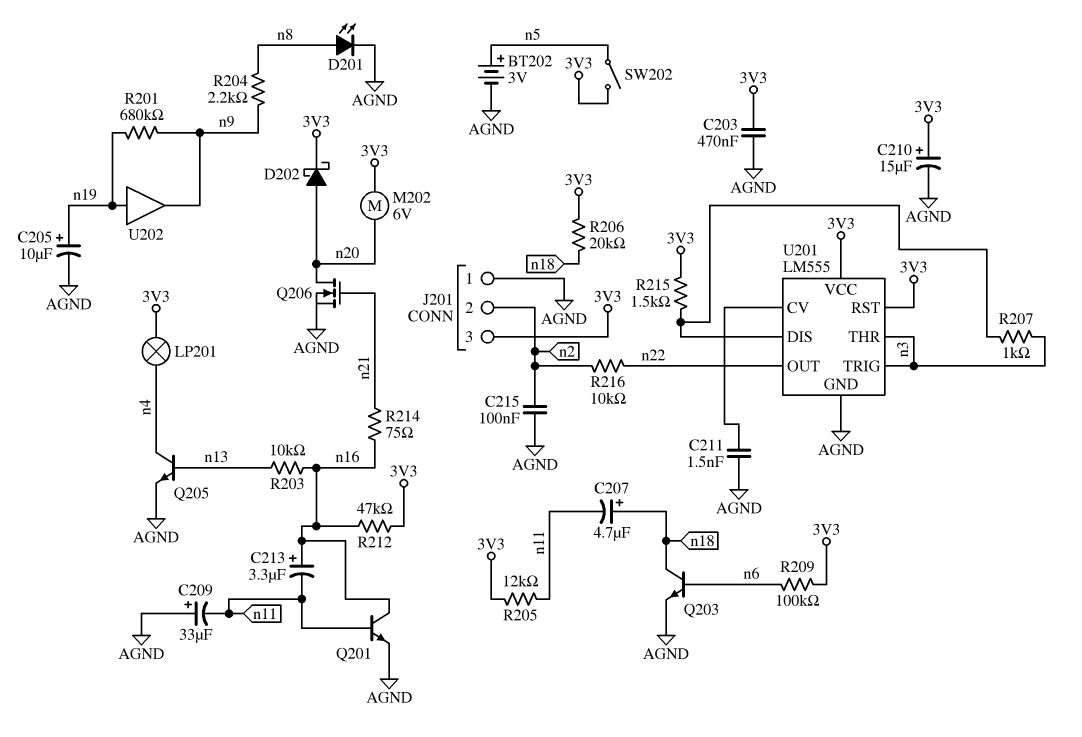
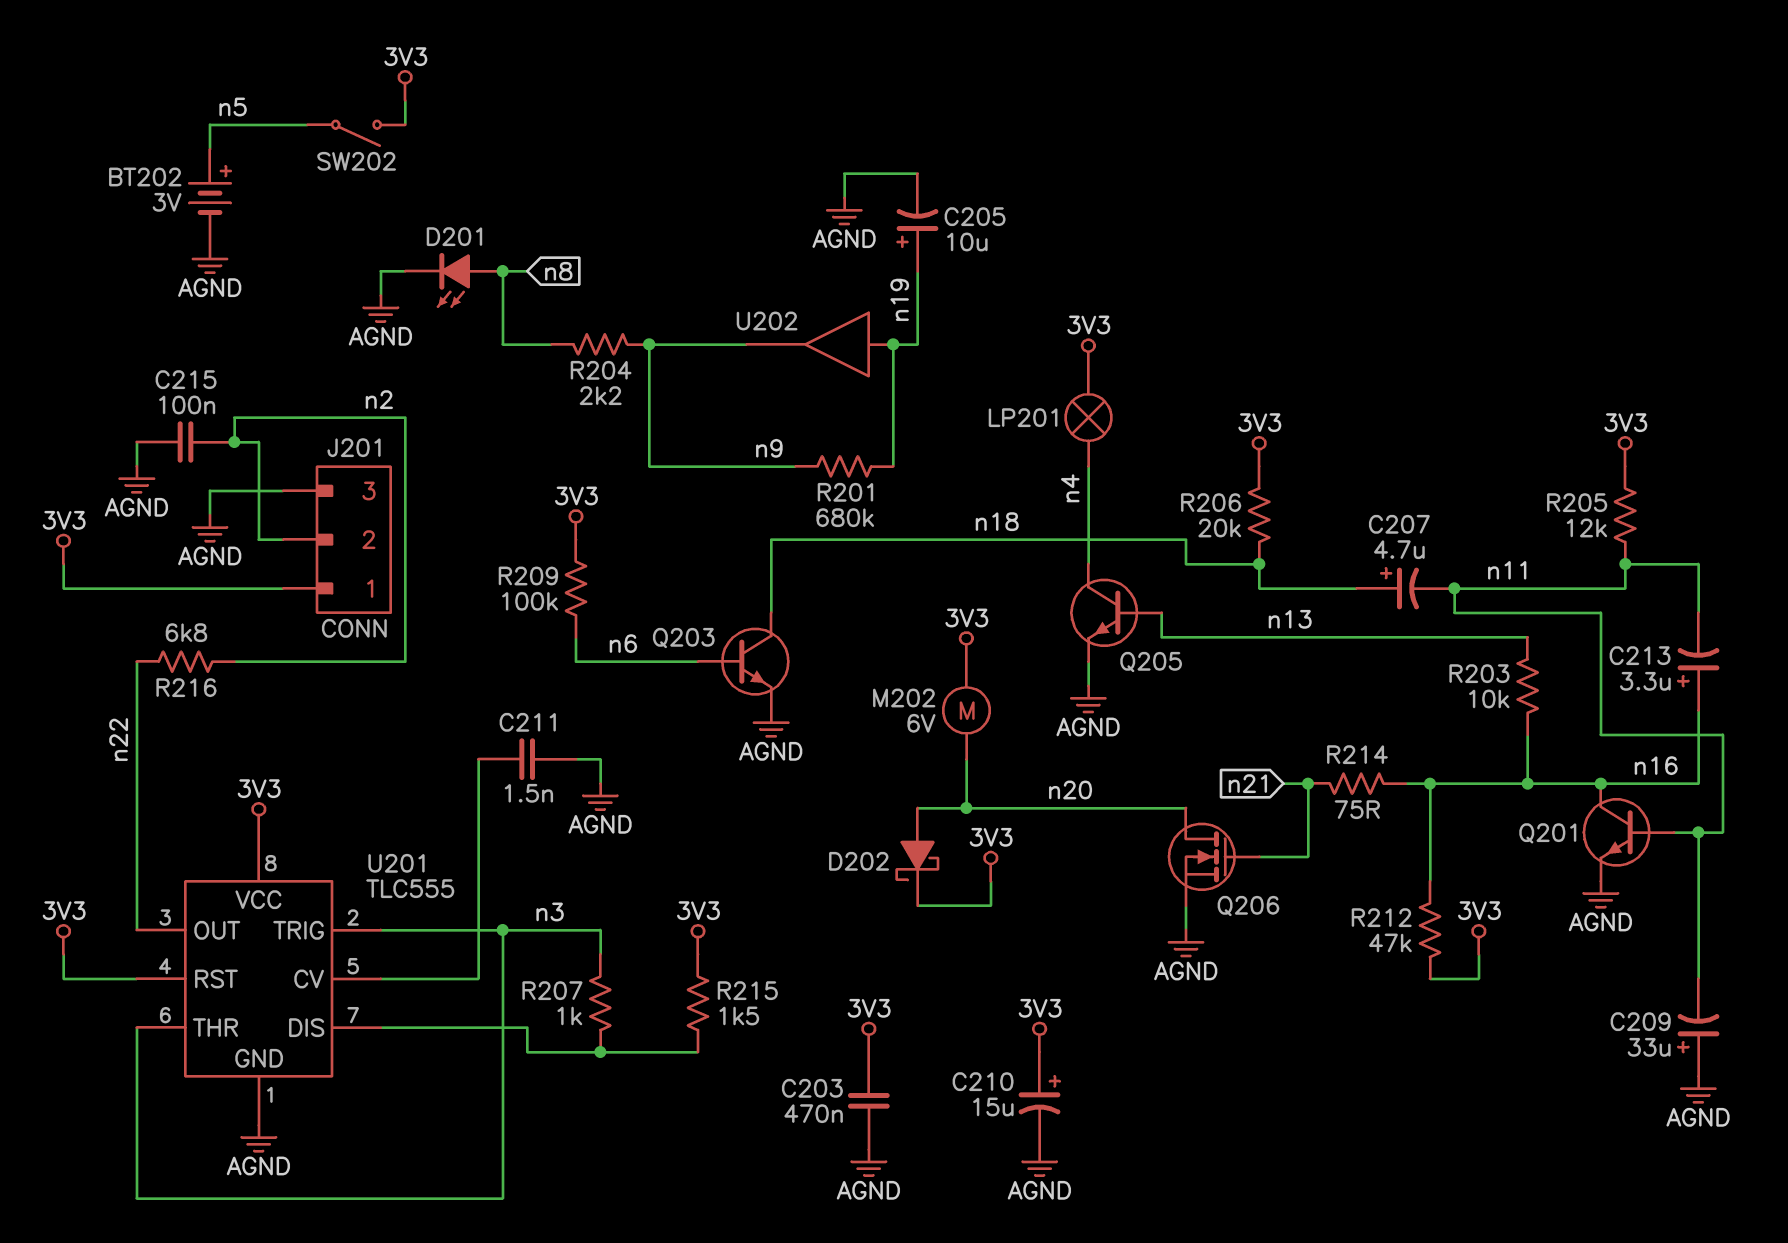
J201 pin 1: AGND -> 3V3
J201 pin 3: 3V3 -> AGND
R216: 10k (n2, n22) -> 6.8k (n2, n22)
U201: LM555 -> TLC555

